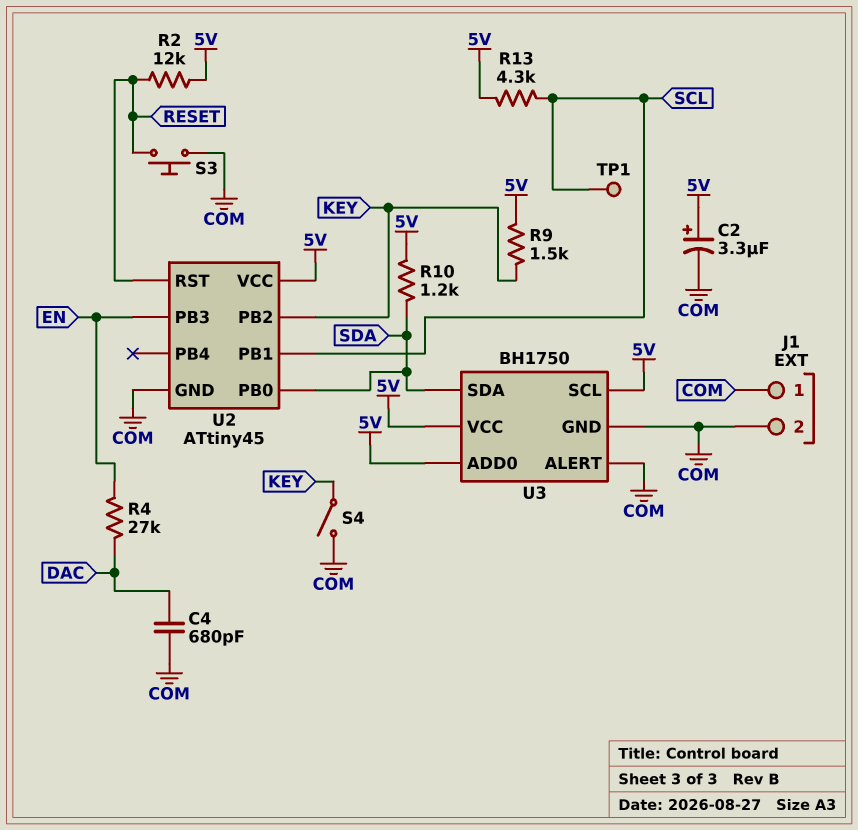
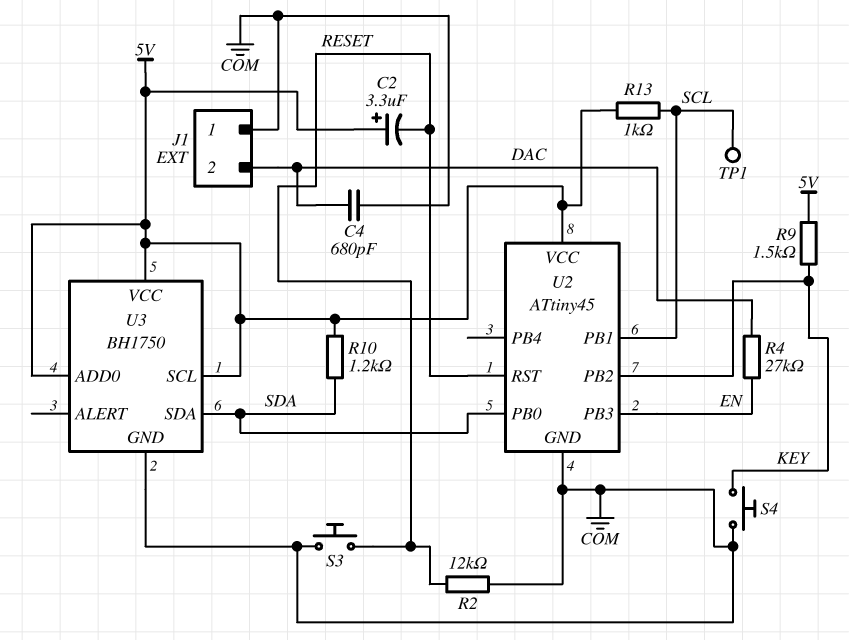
C2: 3.3uF (plus 5V, minus COM) -> 3.3uF (plus 5V, minus RESET)
J1 pin 2: COM -> DAC
R2: 12k (5V, RESET) -> 12k (COM, RESET)
R13: 4.3k (5V, SCL) -> 1k (5V, SCL)
S4: switch (COM, KEY) -> button (COM, KEY)
U3 pin ALERT: COM -> none

